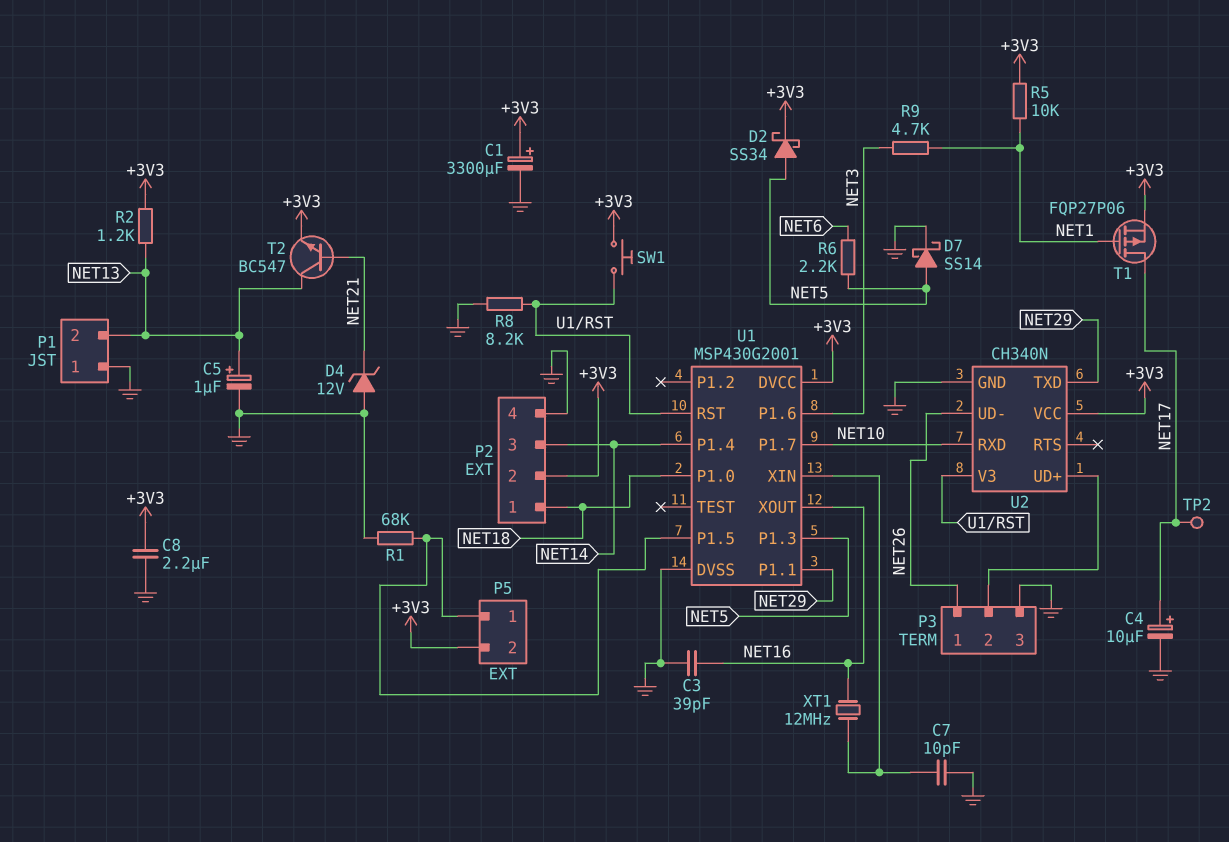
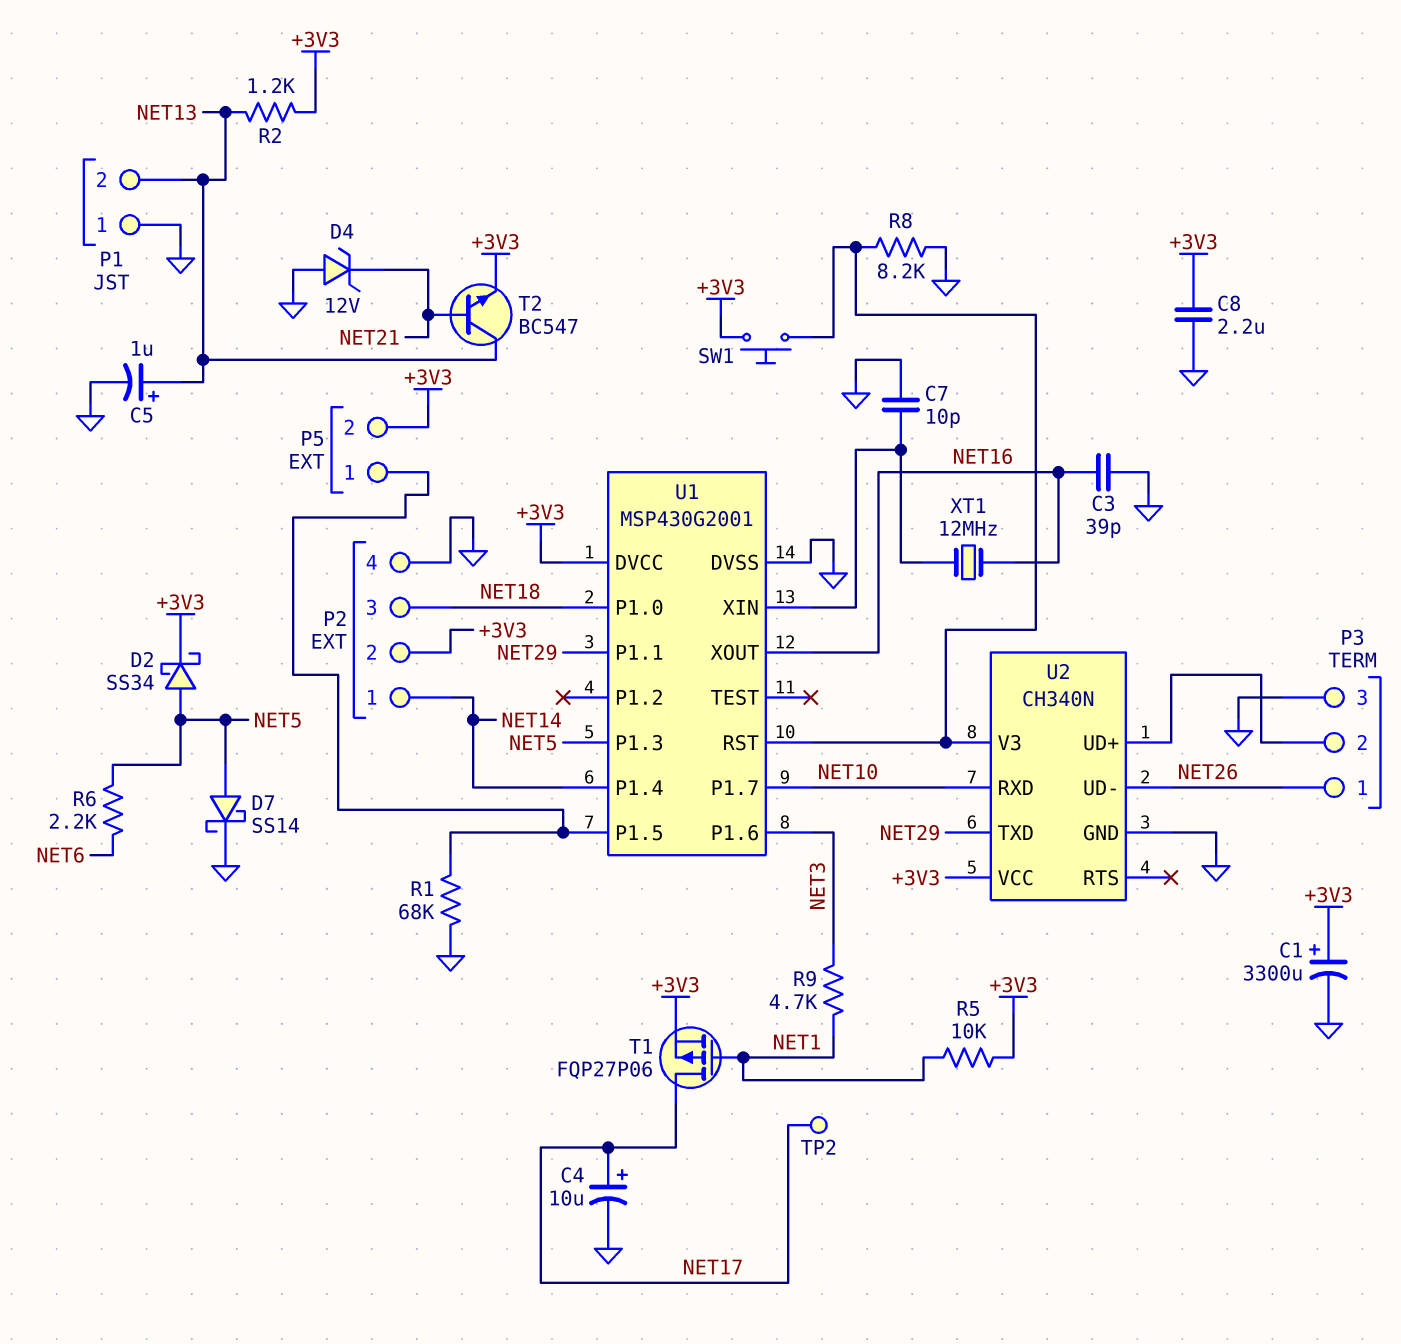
P2 pin 1: NET18 -> NET14
P2 pin 3: NET14 -> NET18

